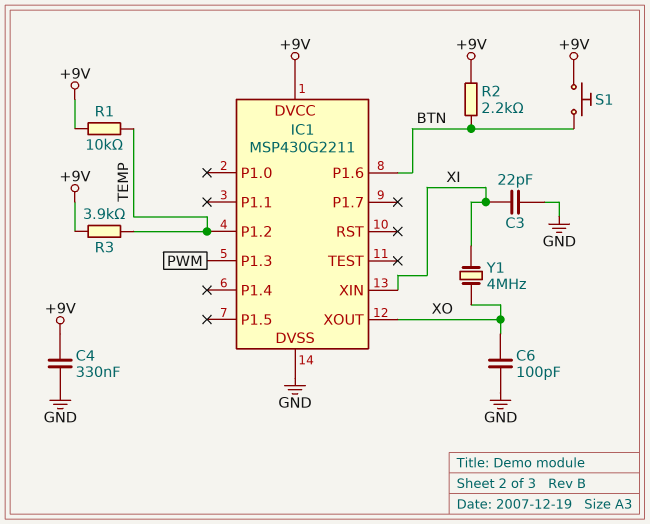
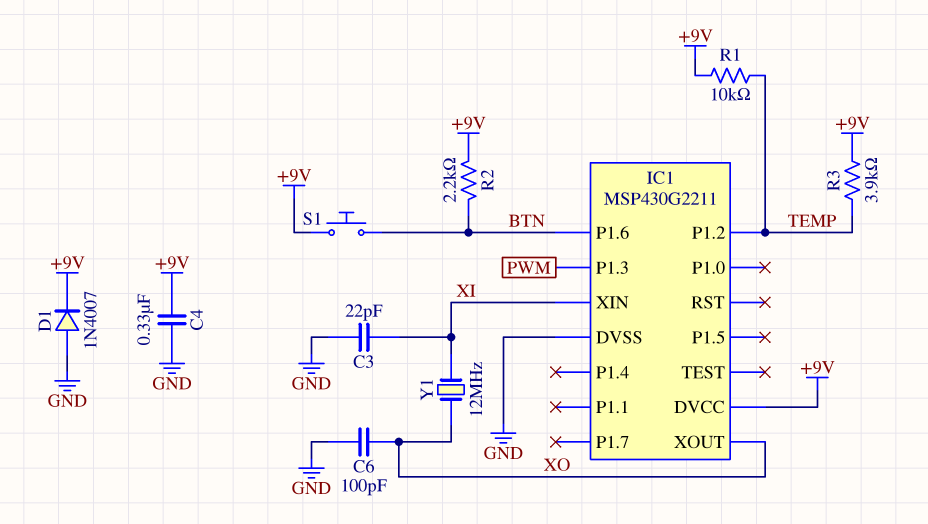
D1: none -> diode 1N4007 (A GND, K +9V)
Y1: 4MHz (XI, XO) -> 12MHz (XI, XO)

